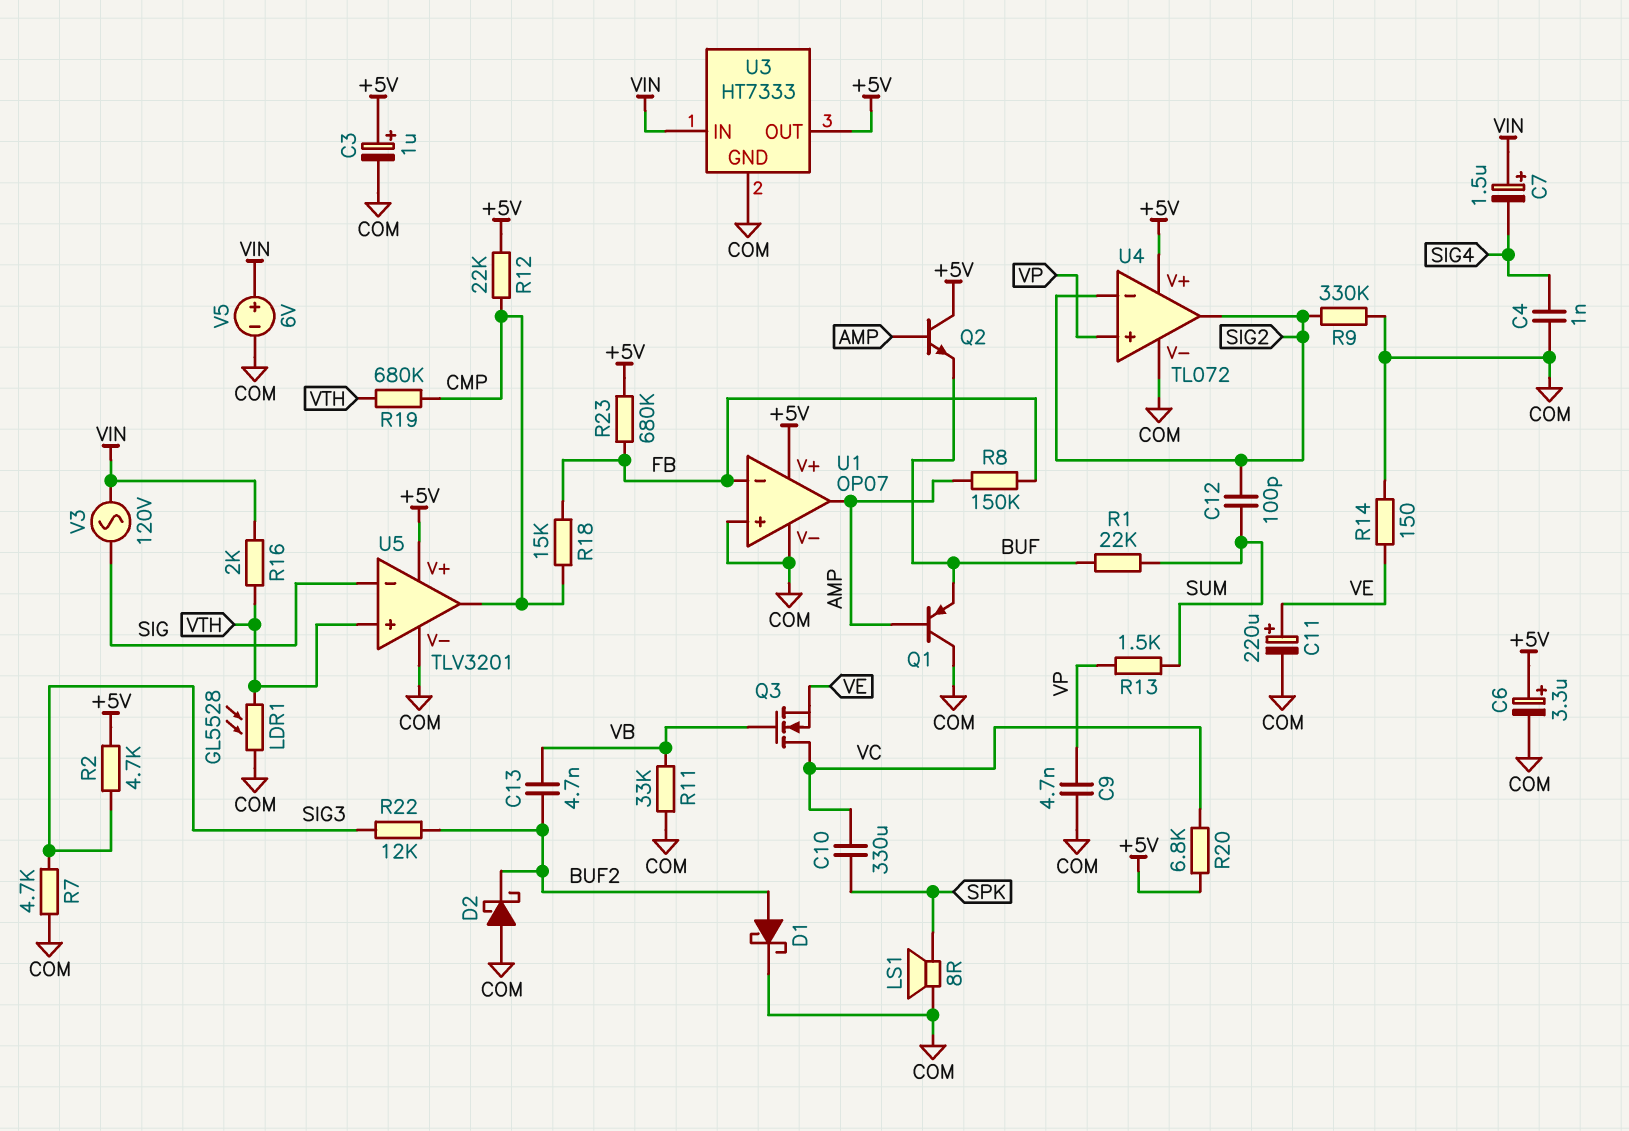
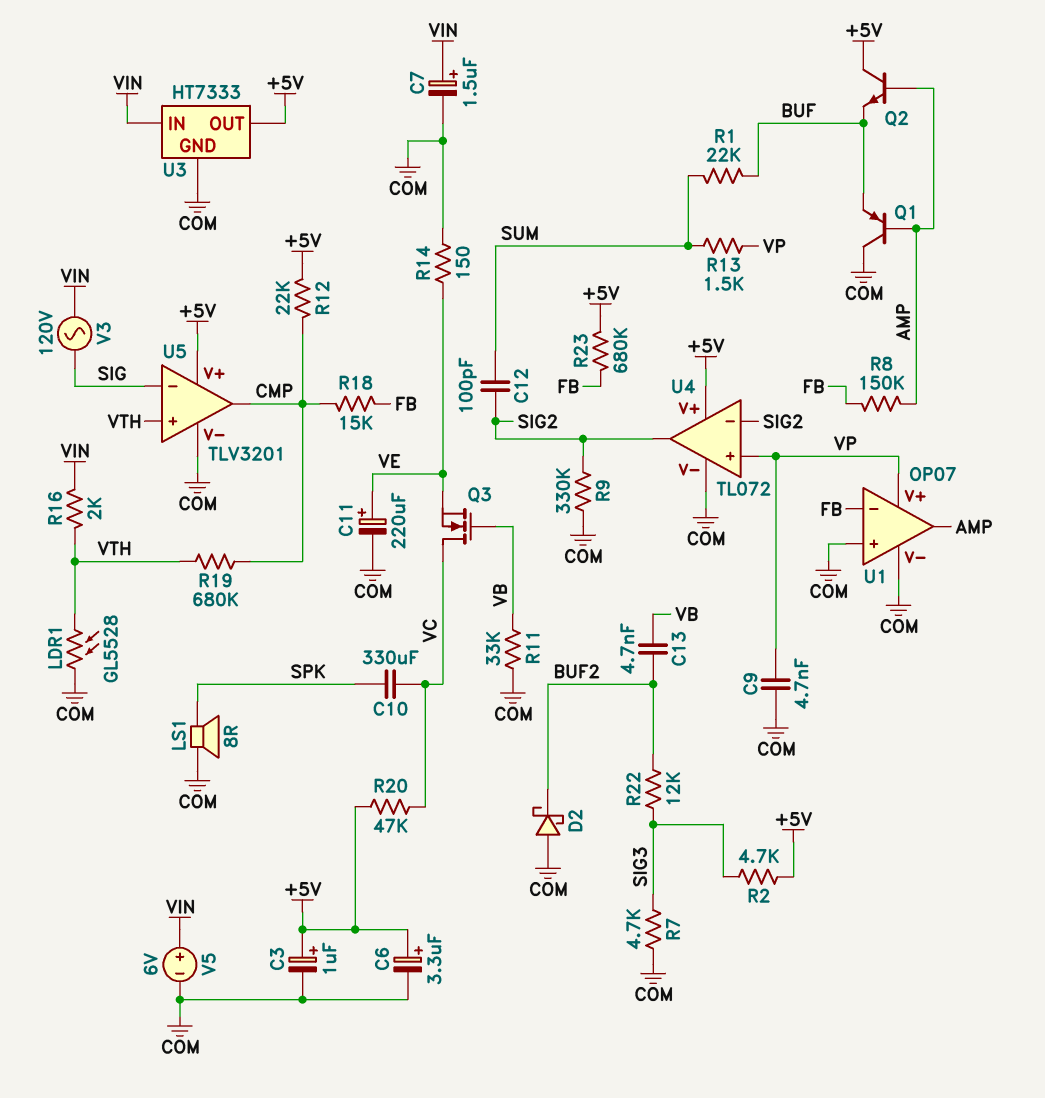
C4: 1nF (COM, SIG4) -> none
C7: 1.5uF (plus VIN, minus SIG4) -> 1.5uF (plus VIN, minus COM)
D1: schottky (A BUF2, K COM) -> none
R20: 6.8k (+5V, VC) -> 47k (+5V, VC)
U1 pin V+: +5V -> VP

